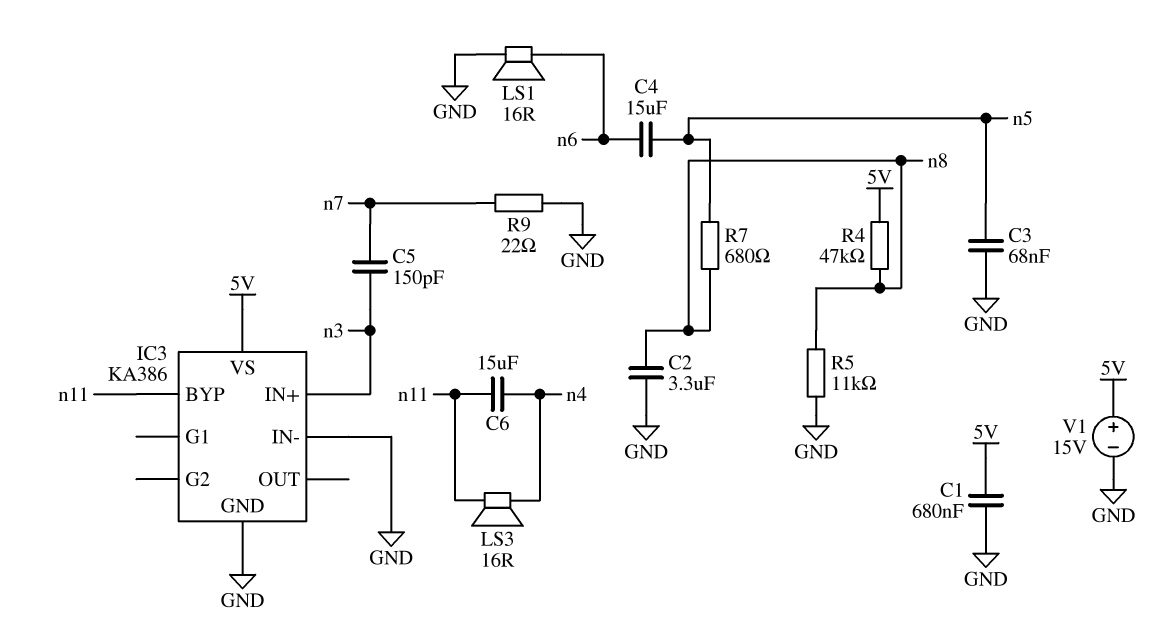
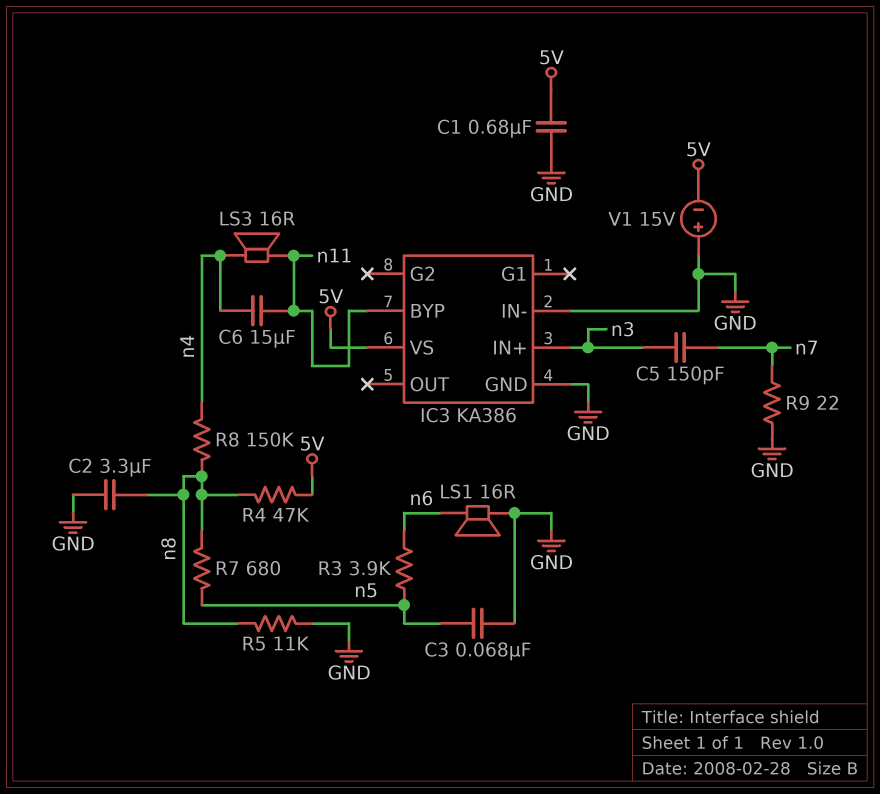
C4: 15uF (n5, n6) -> none
R3: none -> 3.9k (n5, n6)
R8: none -> 150k (n4, n8)
V1: 15V (plus 5V, minus GND) -> 15V (plus GND, minus 5V)

